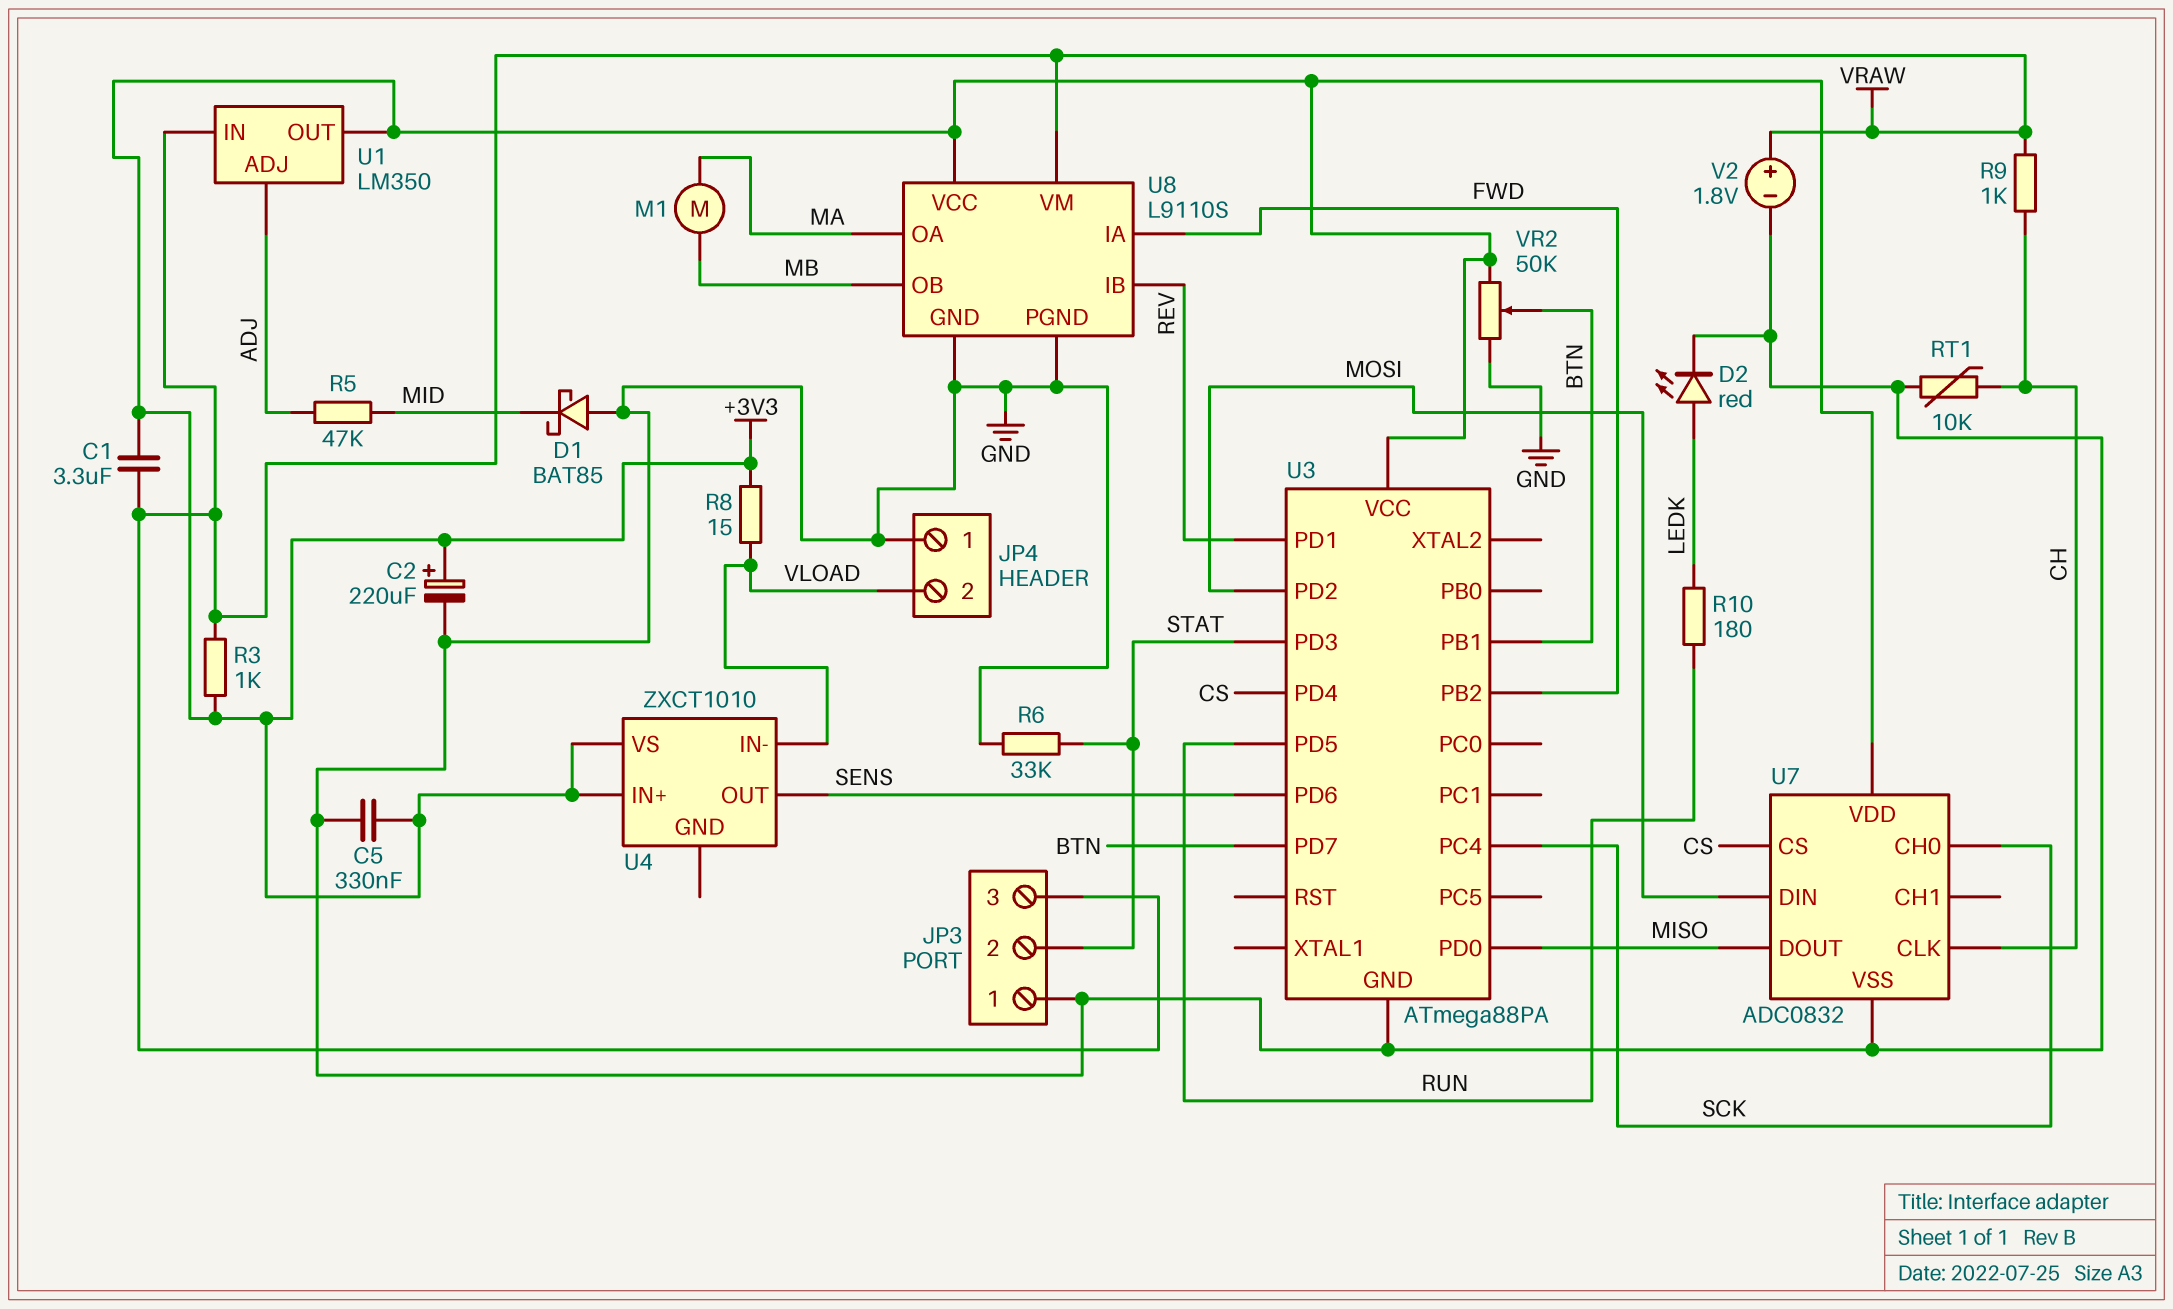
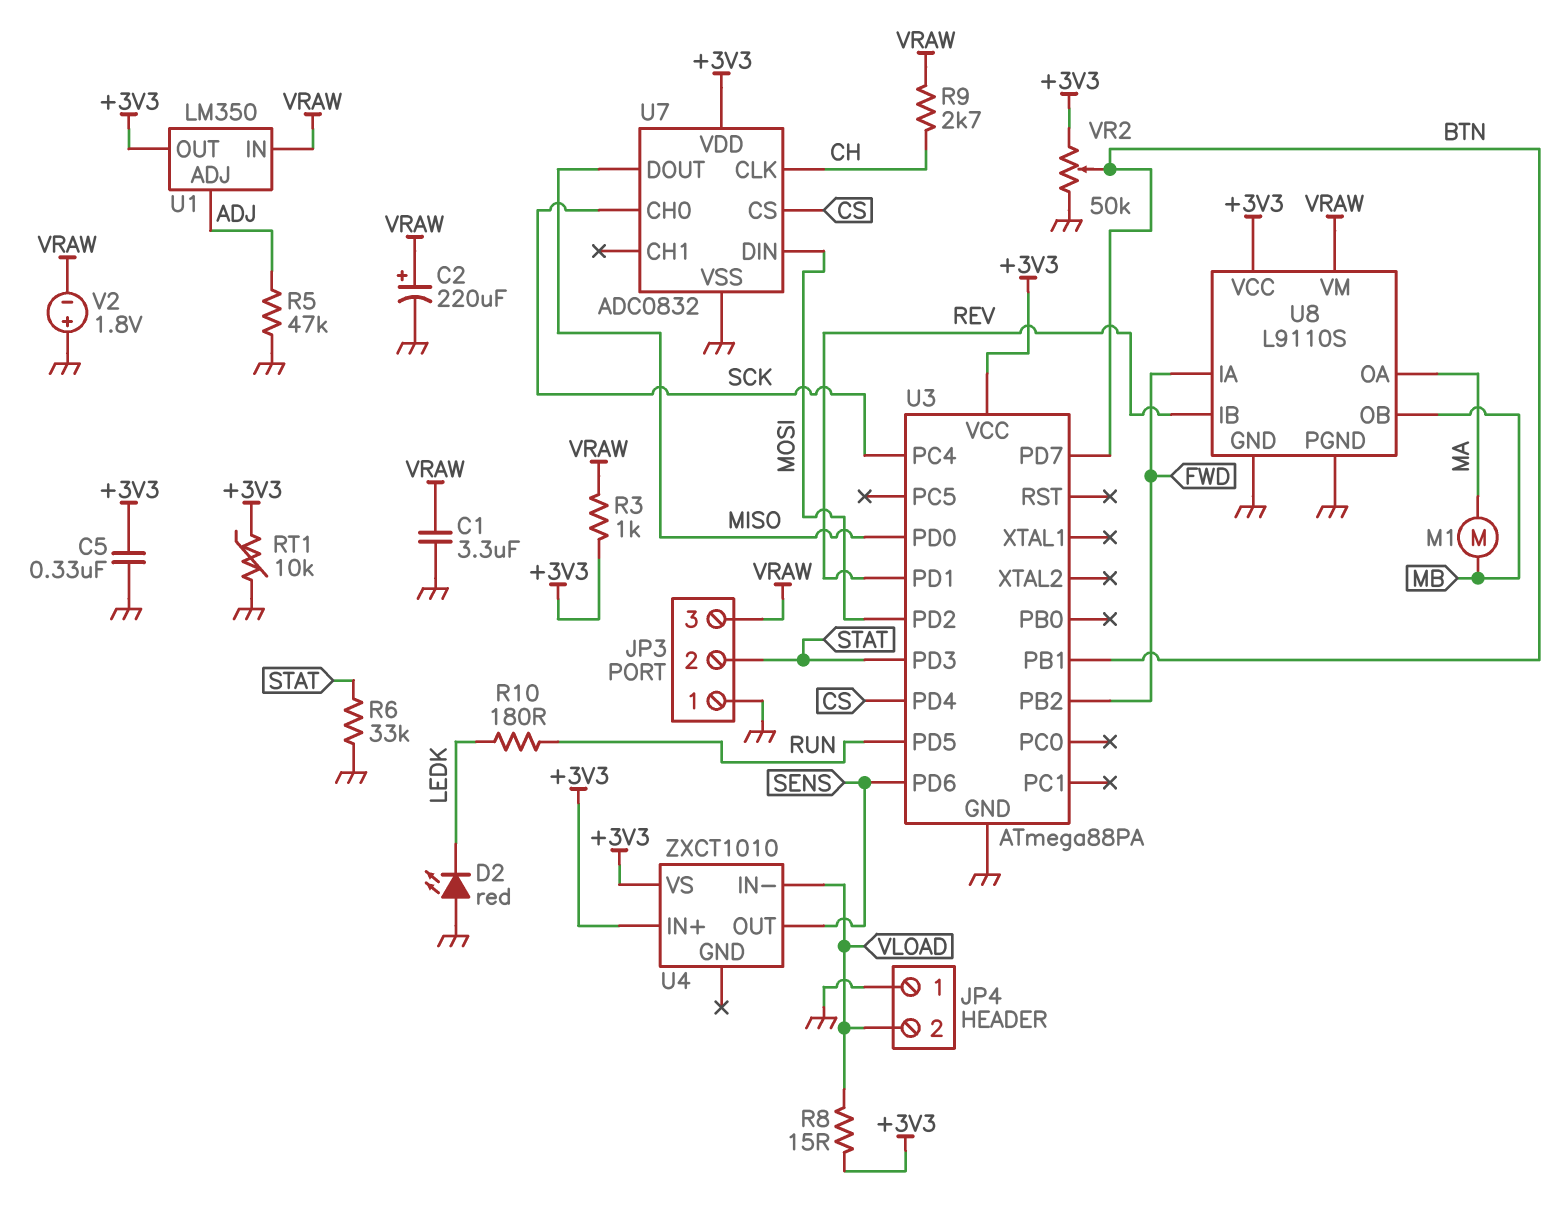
C1: 3.3uF (+3V3, VRAW) -> 3.3uF (GND, VRAW)
C2: 220uF (plus +3V3, minus GND) -> 220uF (plus VRAW, minus GND)
D1: schottky BAT85 (A GND, K MID) -> none
D2: LED red (A LEDK, K GND) -> LED red (A GND, K LEDK)
R5: 47k (ADJ, MID) -> 47k (ADJ, GND)
R9: 1k (CH, VRAW) -> 2.7k (CH, VRAW)
RT1: 10k (CH, GND) -> 10k (+3V3, GND)
V2: 1.8V (plus VRAW, minus GND) -> 1.8V (plus GND, minus VRAW)

